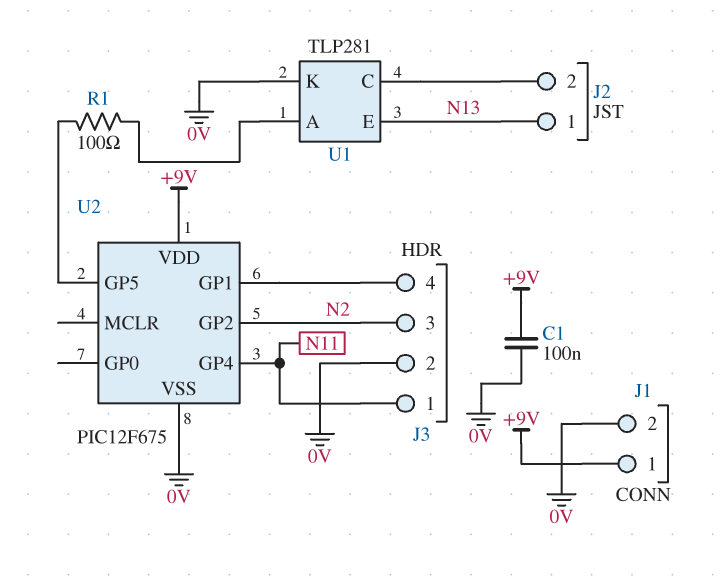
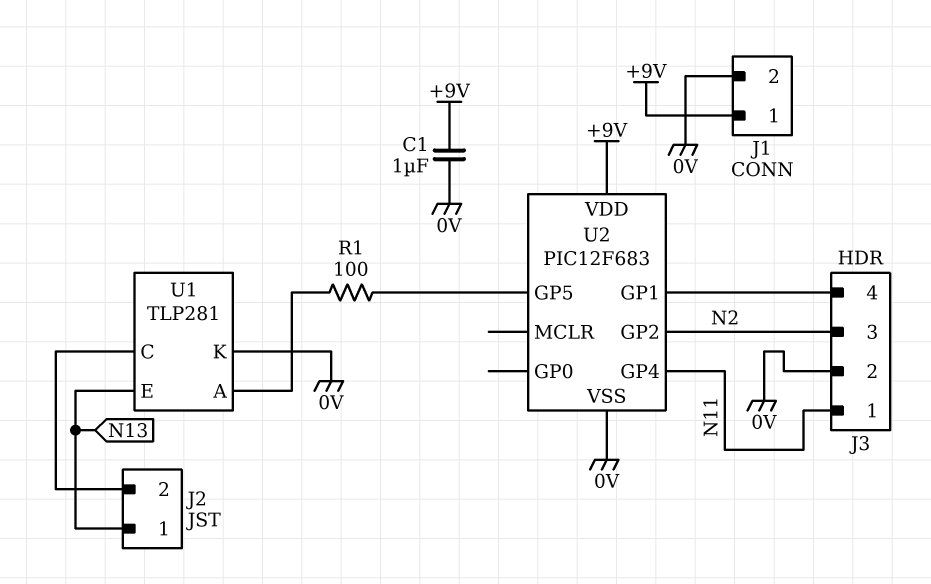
C1: 100nF (+9V, 0V) -> 1uF (+9V, 0V)
U2: PIC12F675 -> PIC12F683

